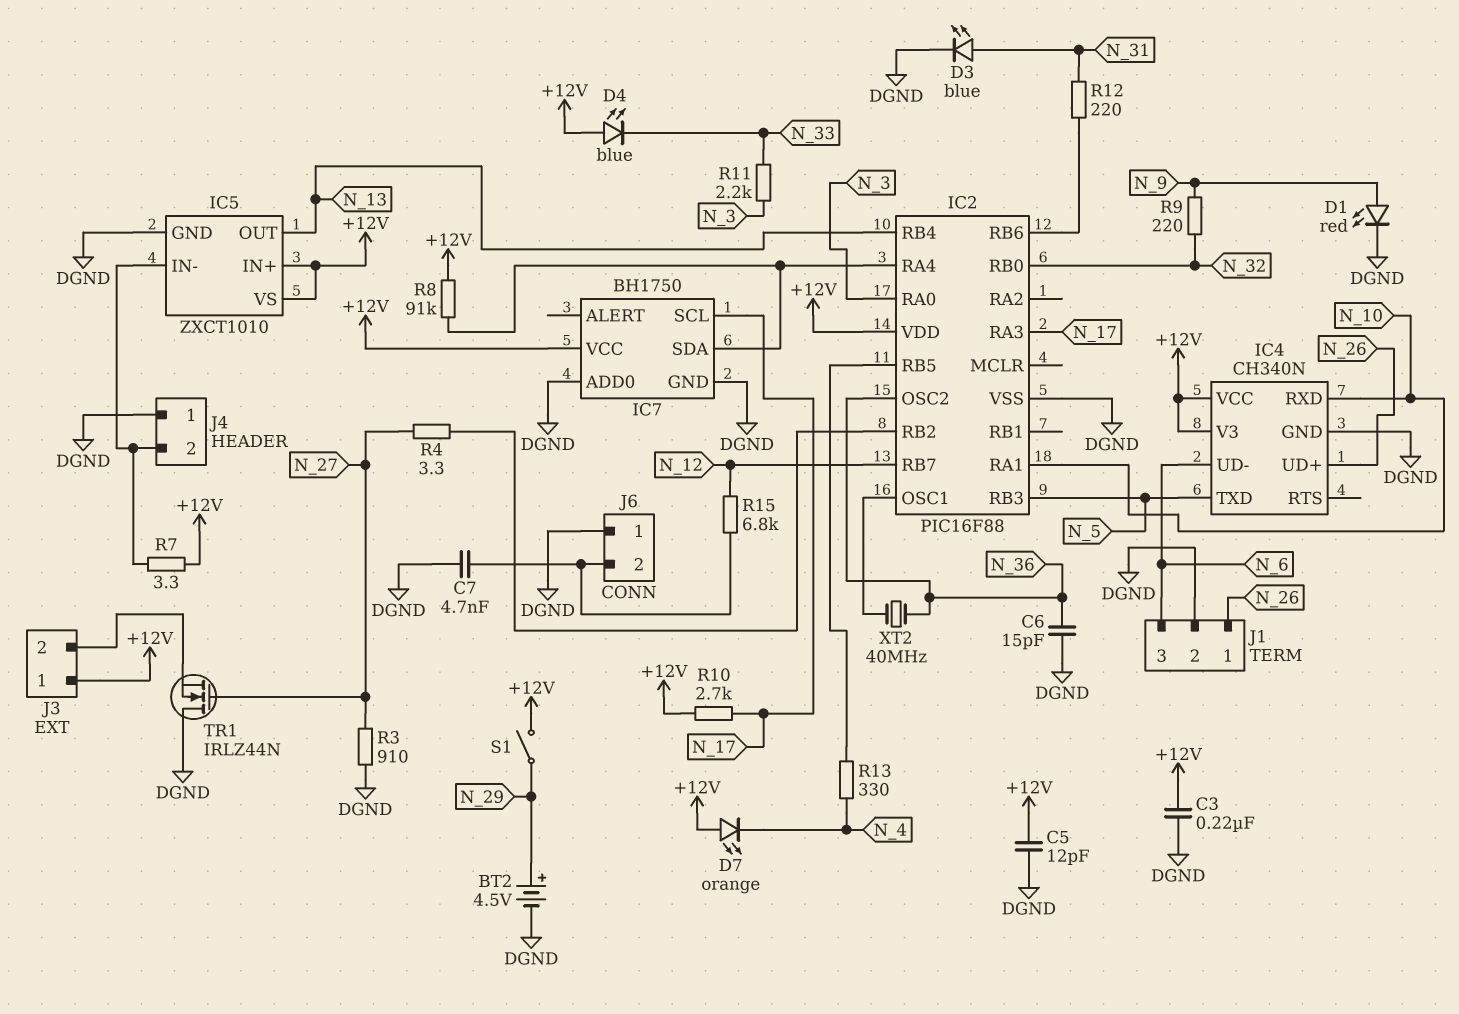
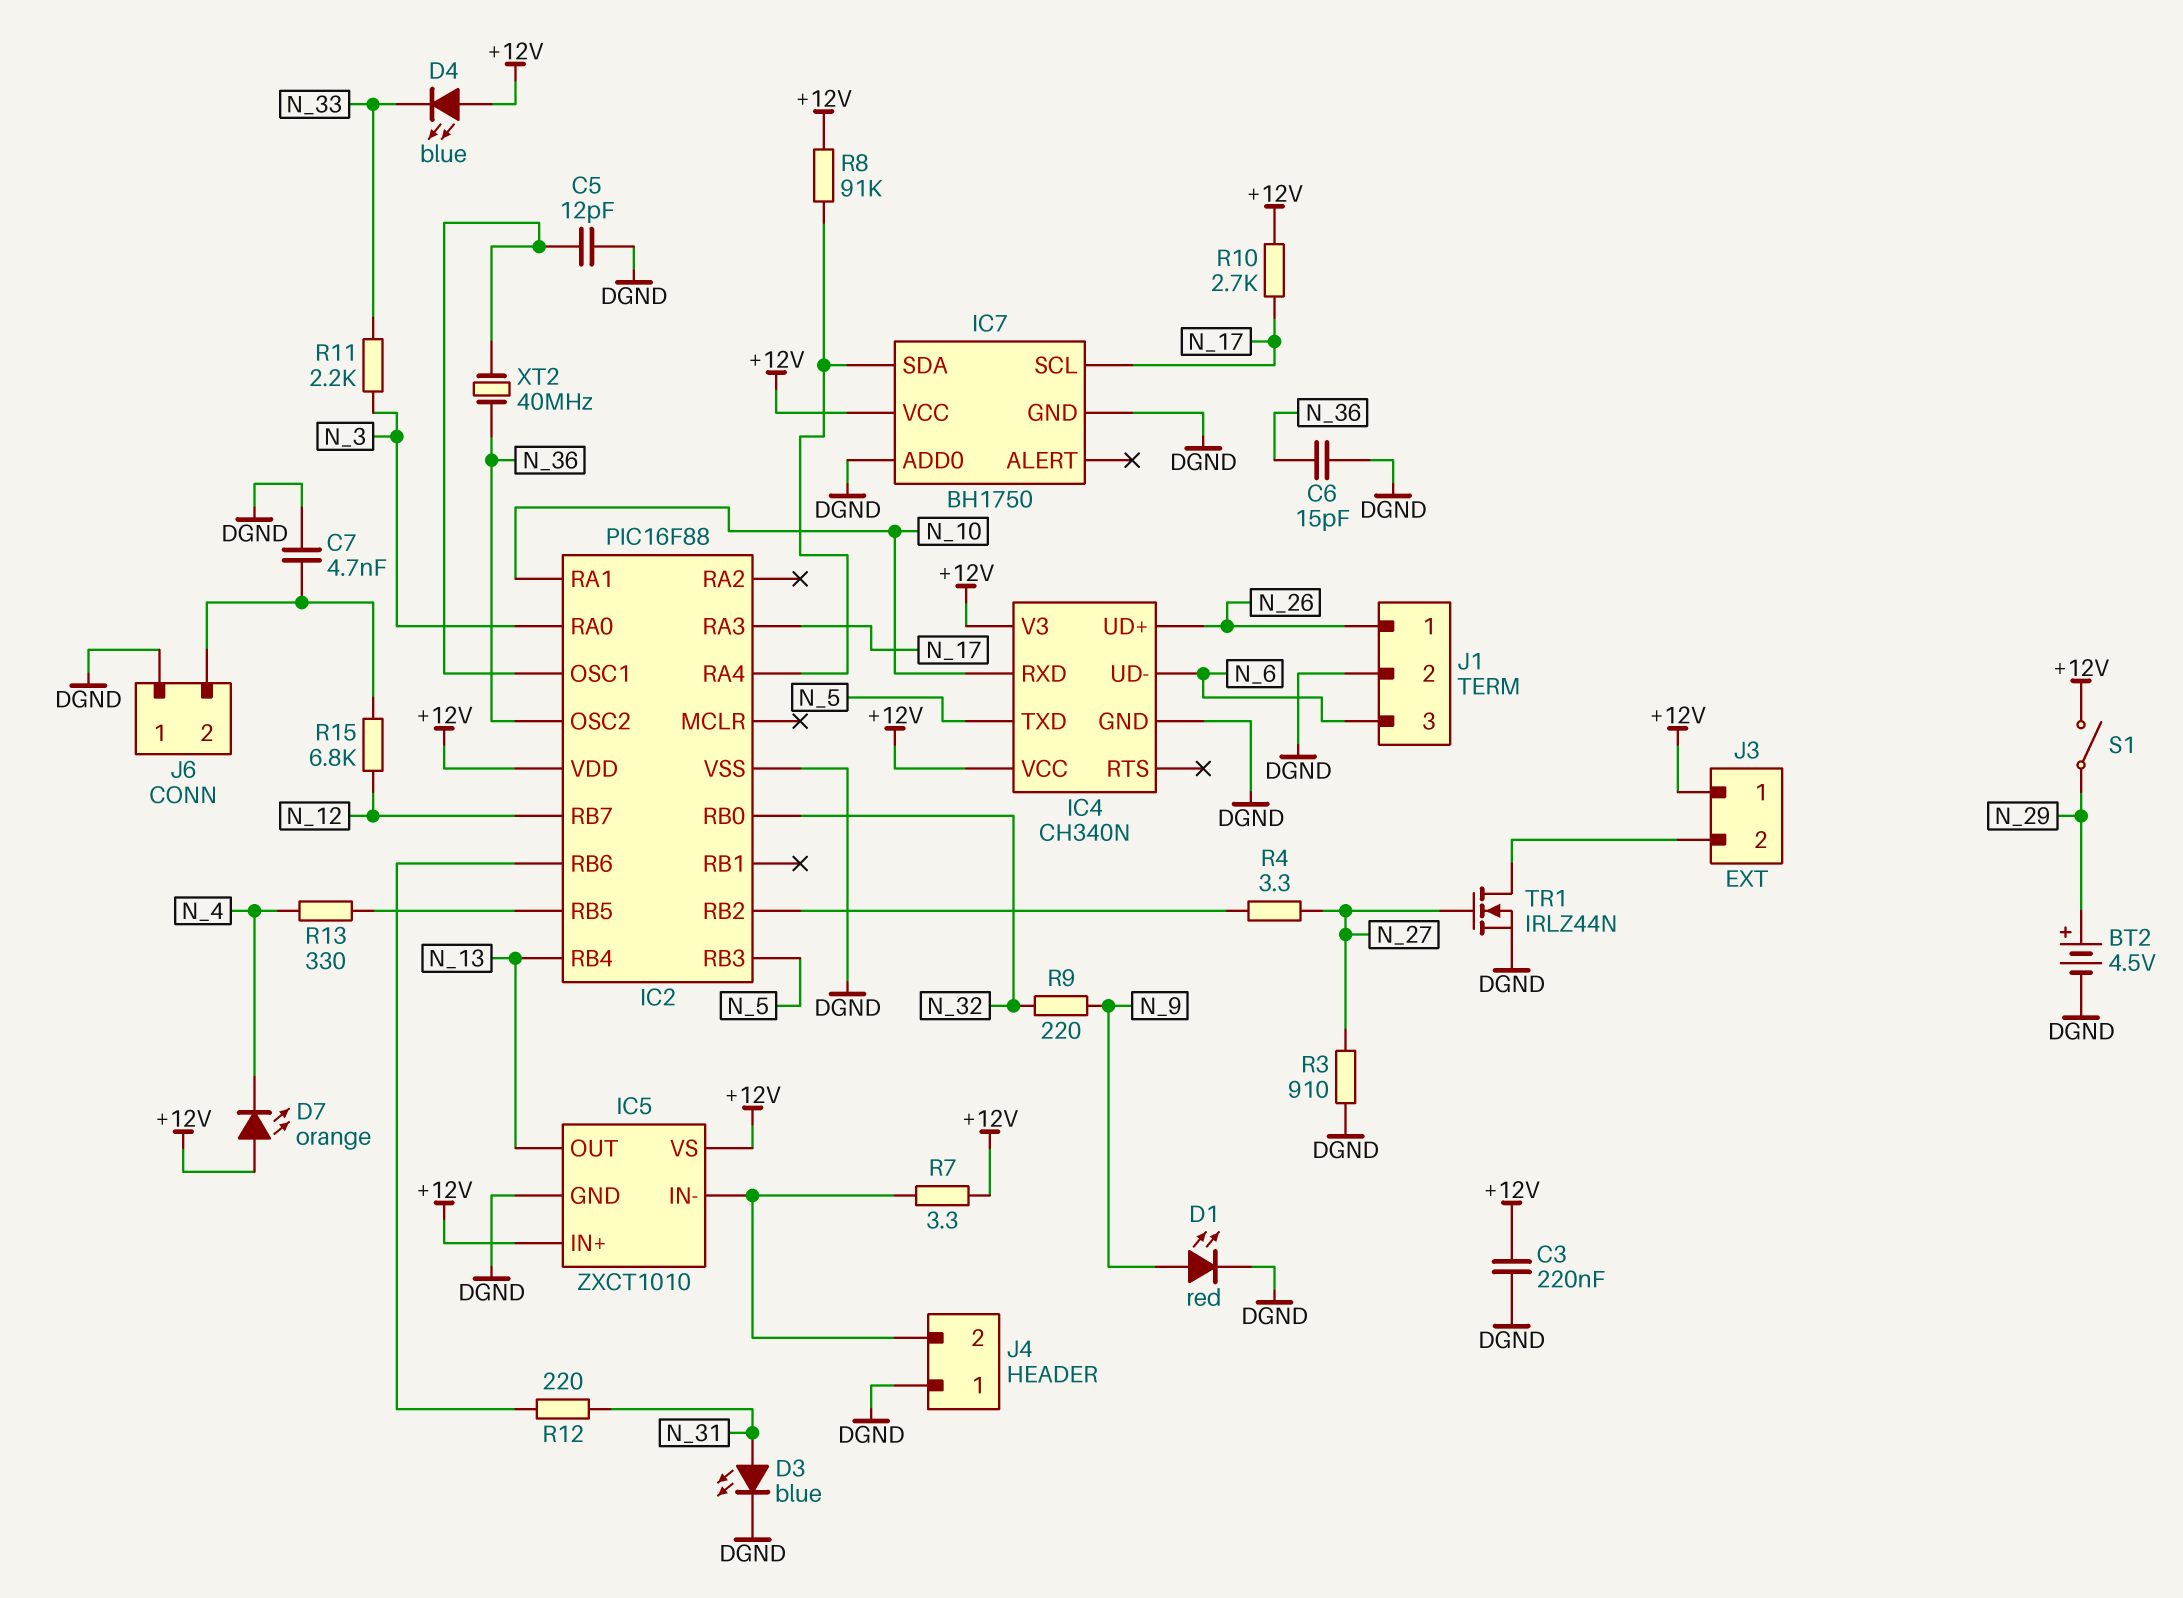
C5: 12pF (+12V, DGND) -> 12pF (DGND, IC2/OSC1)
TR1: NMOS IRLZ44N (G N_27, D DGND, S J3/2) -> NMOS IRLZ44N (G N_27, D J3/2, S DGND)

